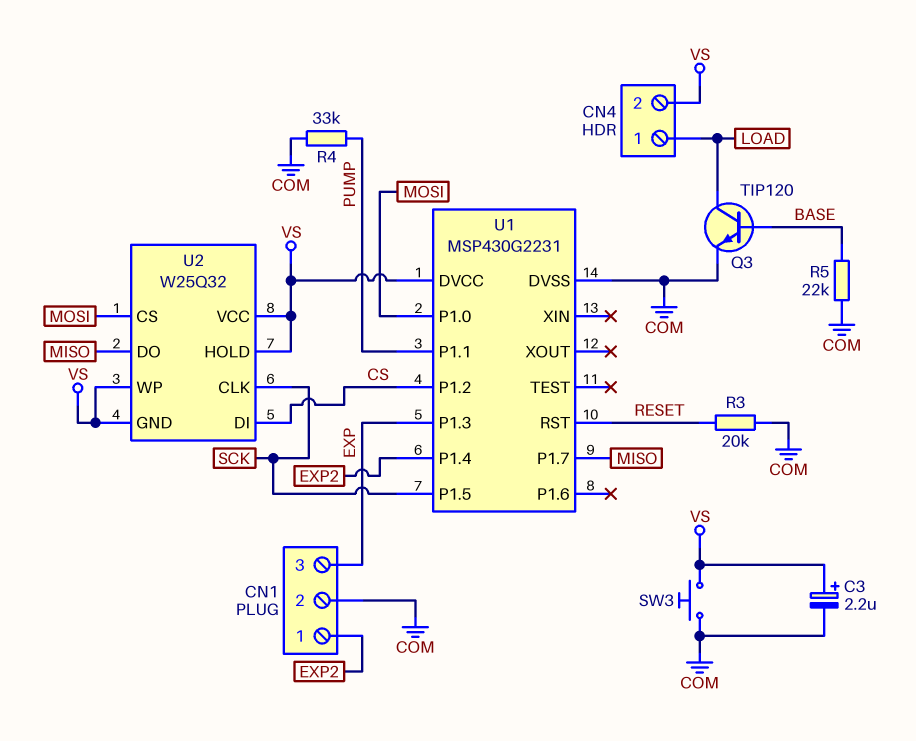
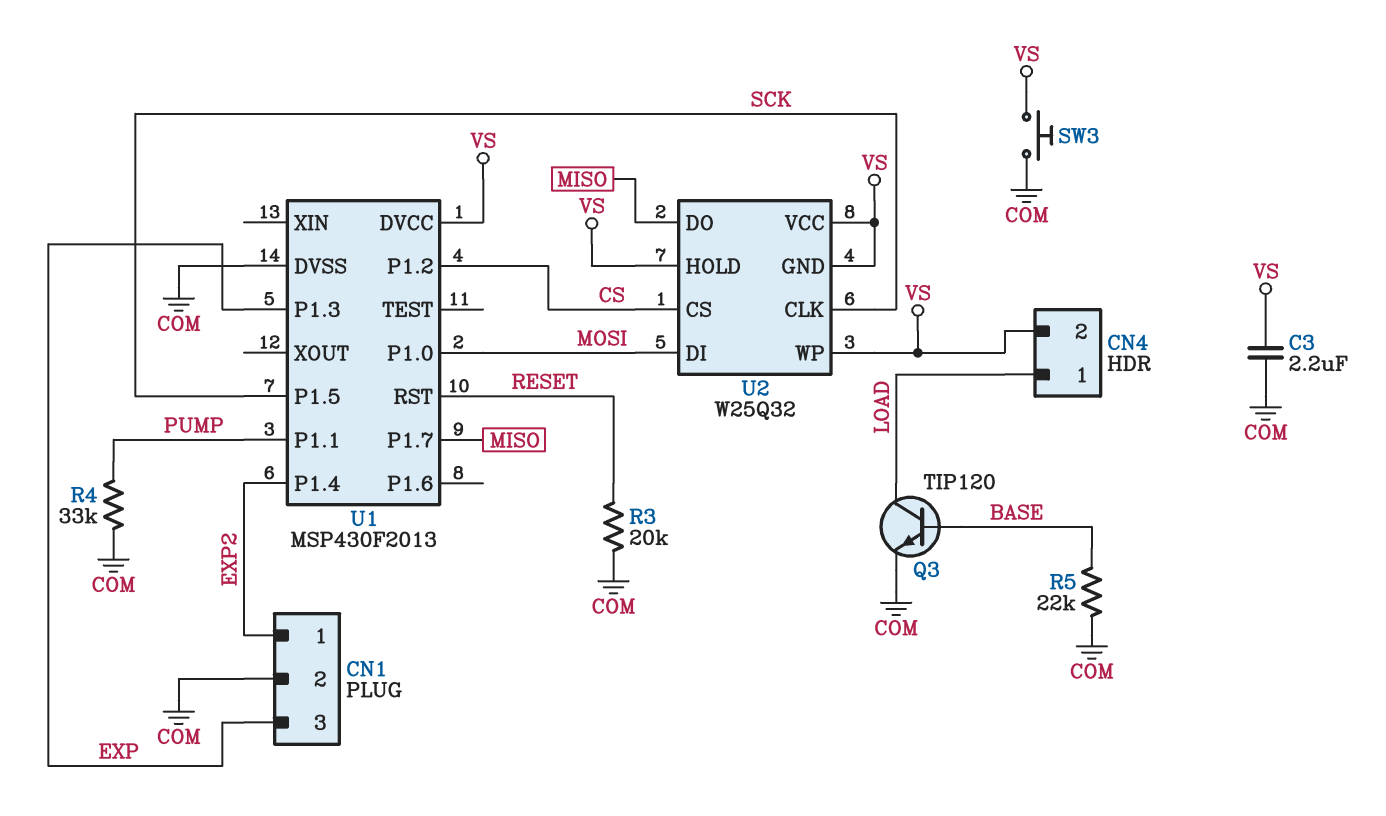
C3: 2.2uF (plus VS, minus COM) -> 2.2uF (COM, VS)
U1: MSP430G2231 -> MSP430F2013
U2 pin CS: MOSI -> CS
U2 pin DI: CS -> MOSI

